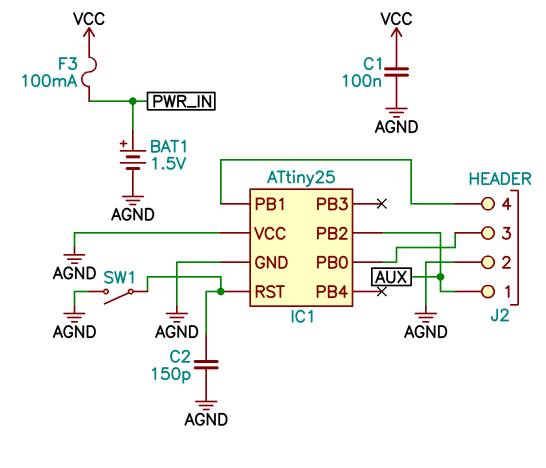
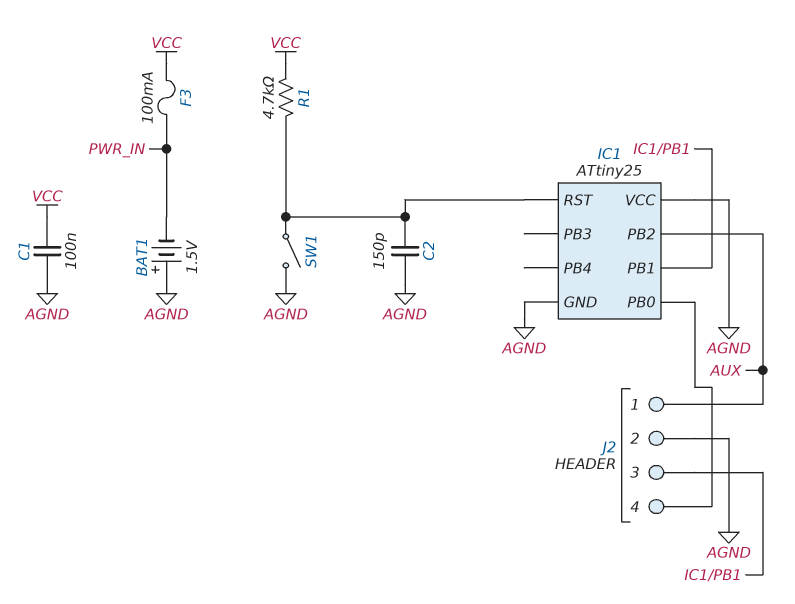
BAT1: 1.5V (plus PWR_IN, minus AGND) -> 1.5V (plus AGND, minus PWR_IN)
J2 pin 3: IC1/PB0 -> IC1/PB1
J2 pin 4: IC1/PB1 -> IC1/PB0
R1: none -> 4.7k (IC1/RST, VCC)

